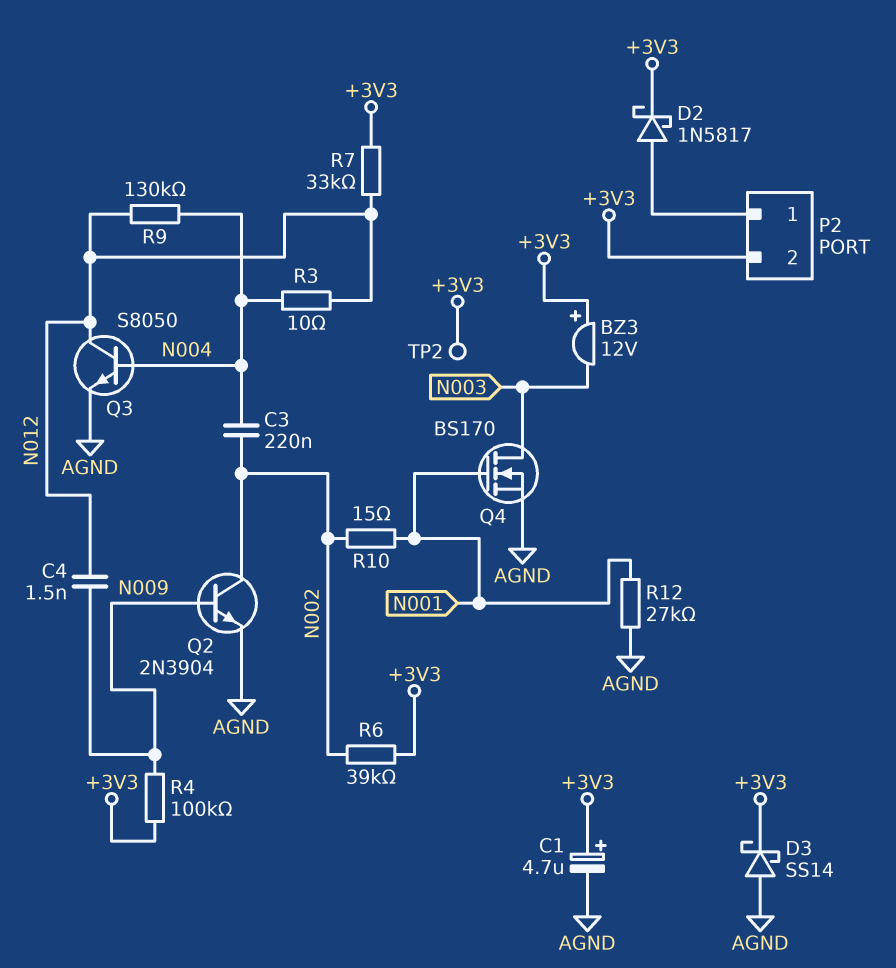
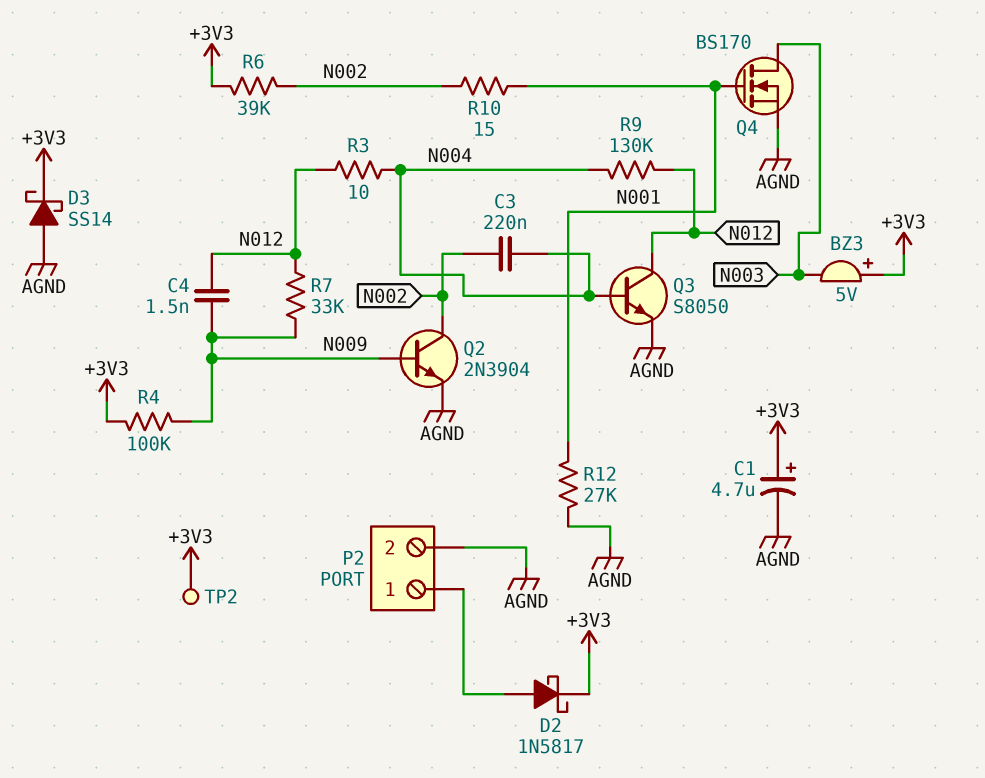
BZ3: buzzer 12V (plus +3V3, minus N003) -> buzzer 5V (plus +3V3, minus N003)
P2 pin 2: +3V3 -> AGND
R7: 33k (+3V3, N012) -> 33k (N009, N012)

